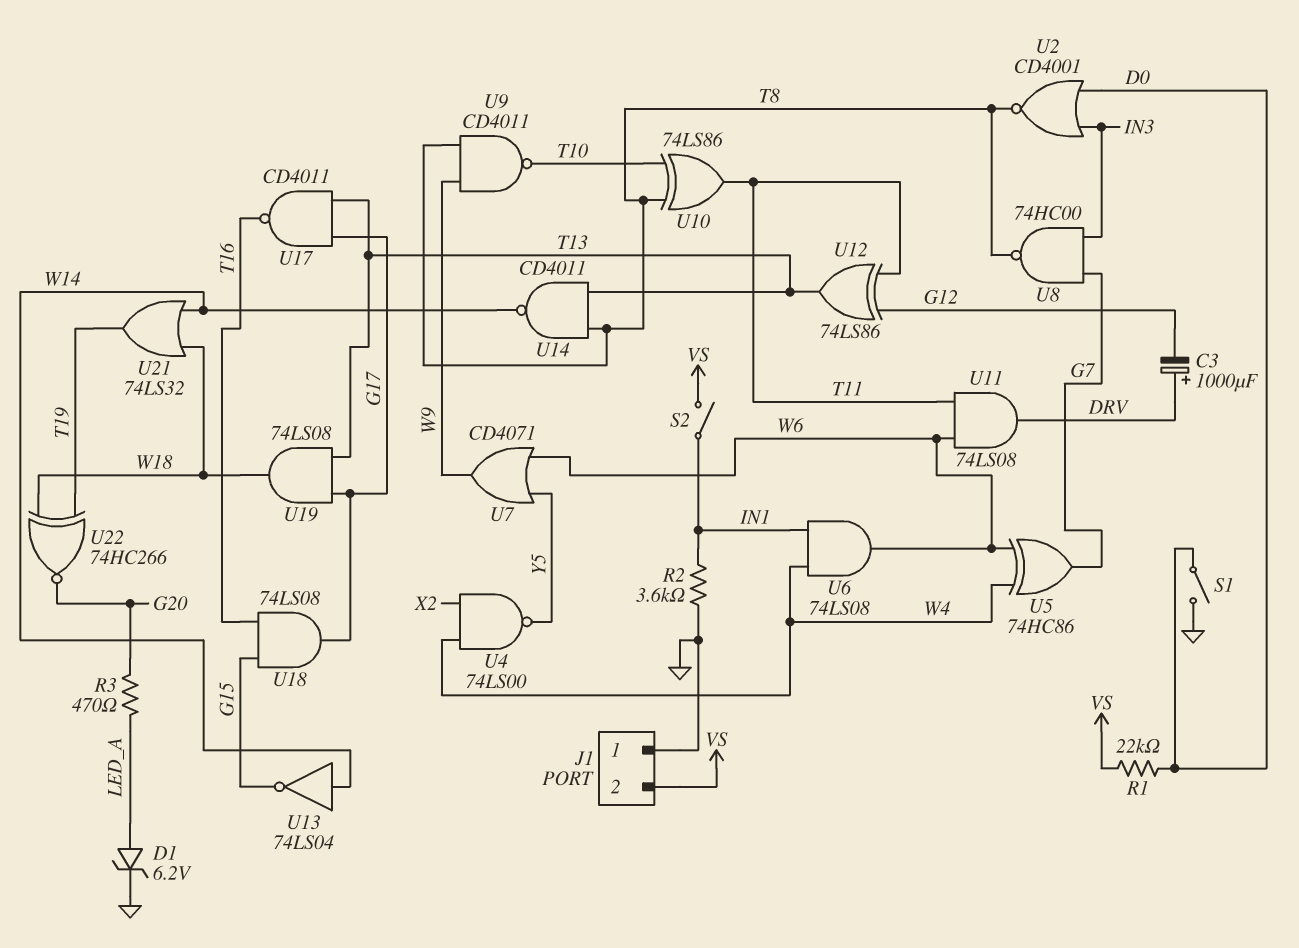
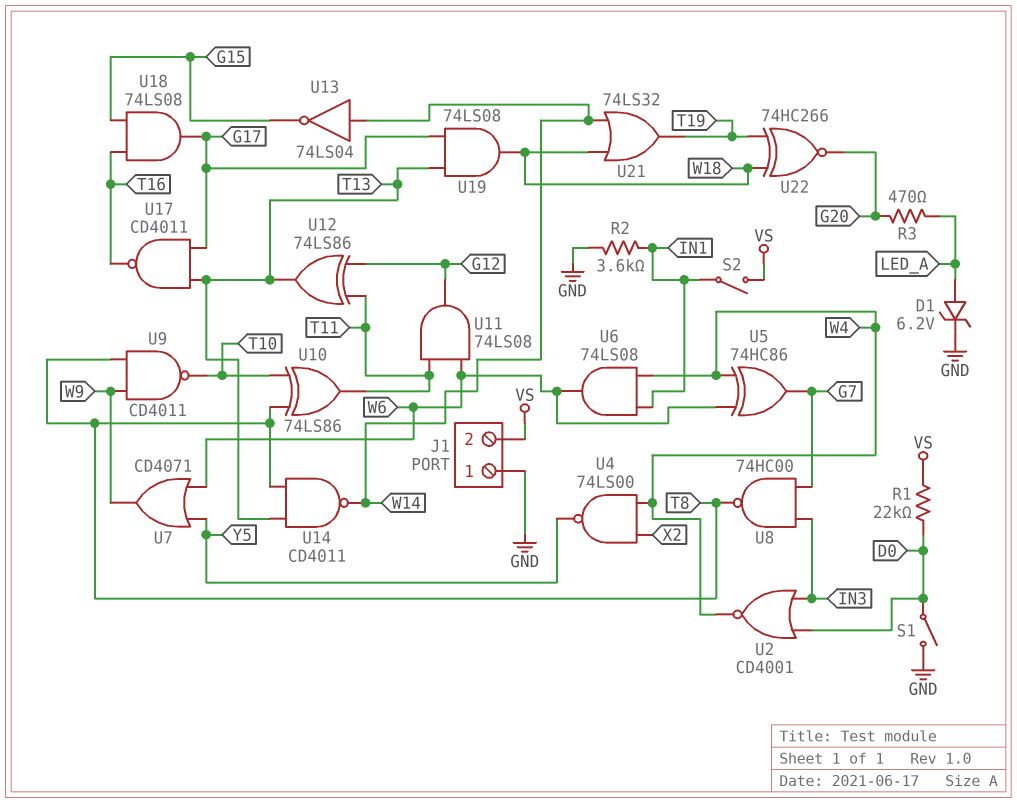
C3: 1000uF (plus DRV, minus G12) -> none
U2: NOR CD4001 (in D0, in IN3, out T8) -> NOR CD4001 (in D0, in IN3, out W4)
U11: AND 74LS08 (in T11, in W6, out DRV) -> AND 74LS08 (in T11, in W6, out G12)

